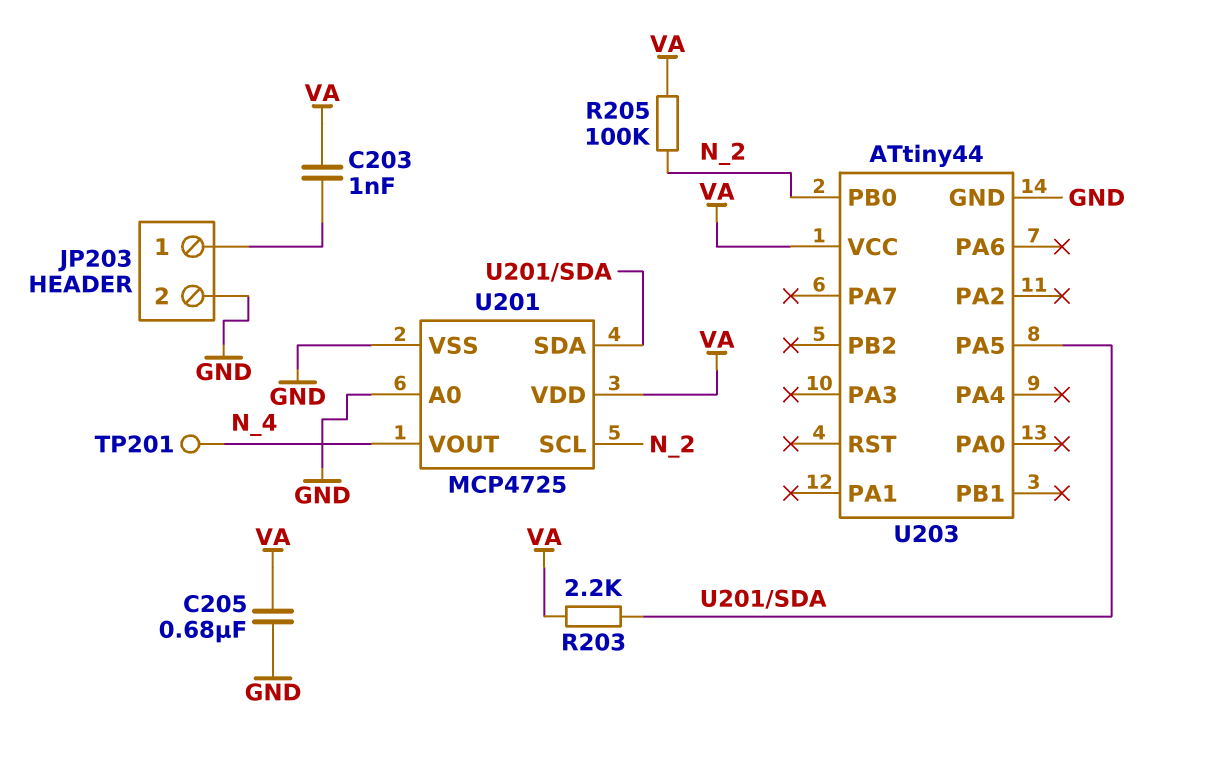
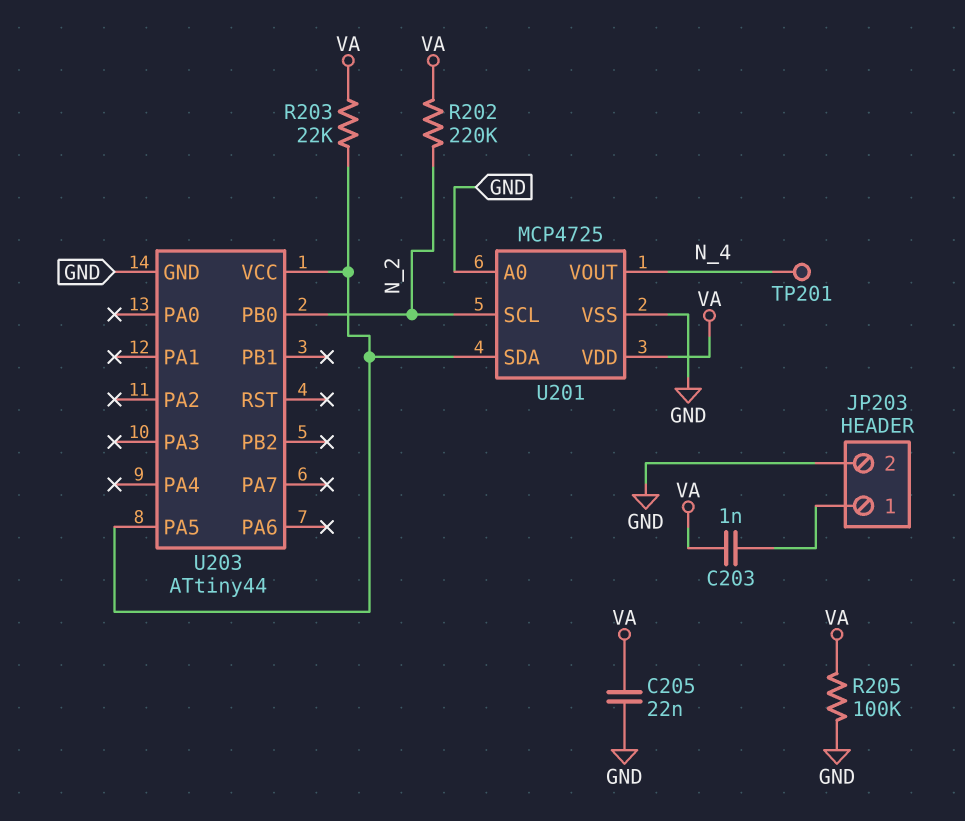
C205: 680nF (GND, VA) -> 22nF (GND, VA)
R202: none -> 220k (N_2, VA)
R203: 2.2k (U201/SDA, VA) -> 22k (U201/SDA, VA)
R205: 100k (N_2, VA) -> 100k (GND, VA)
U203 pin VCC: VA -> U201/SDA

